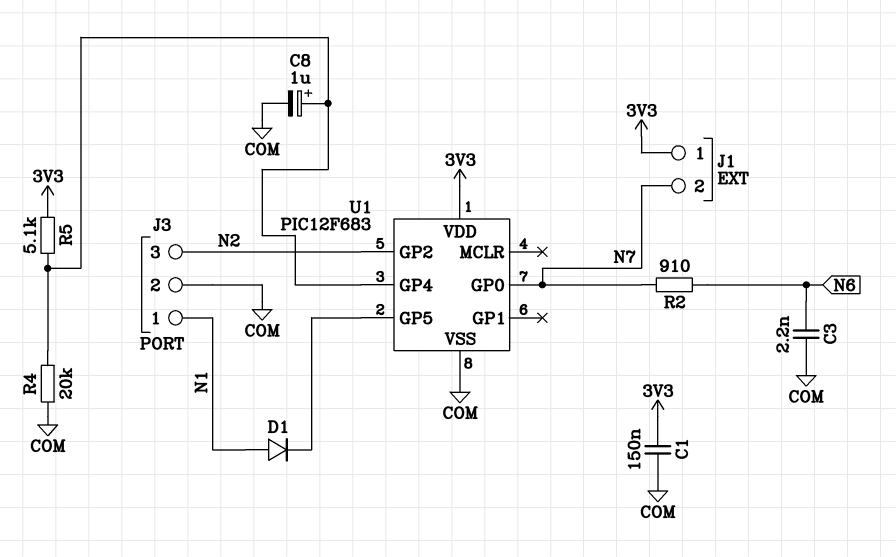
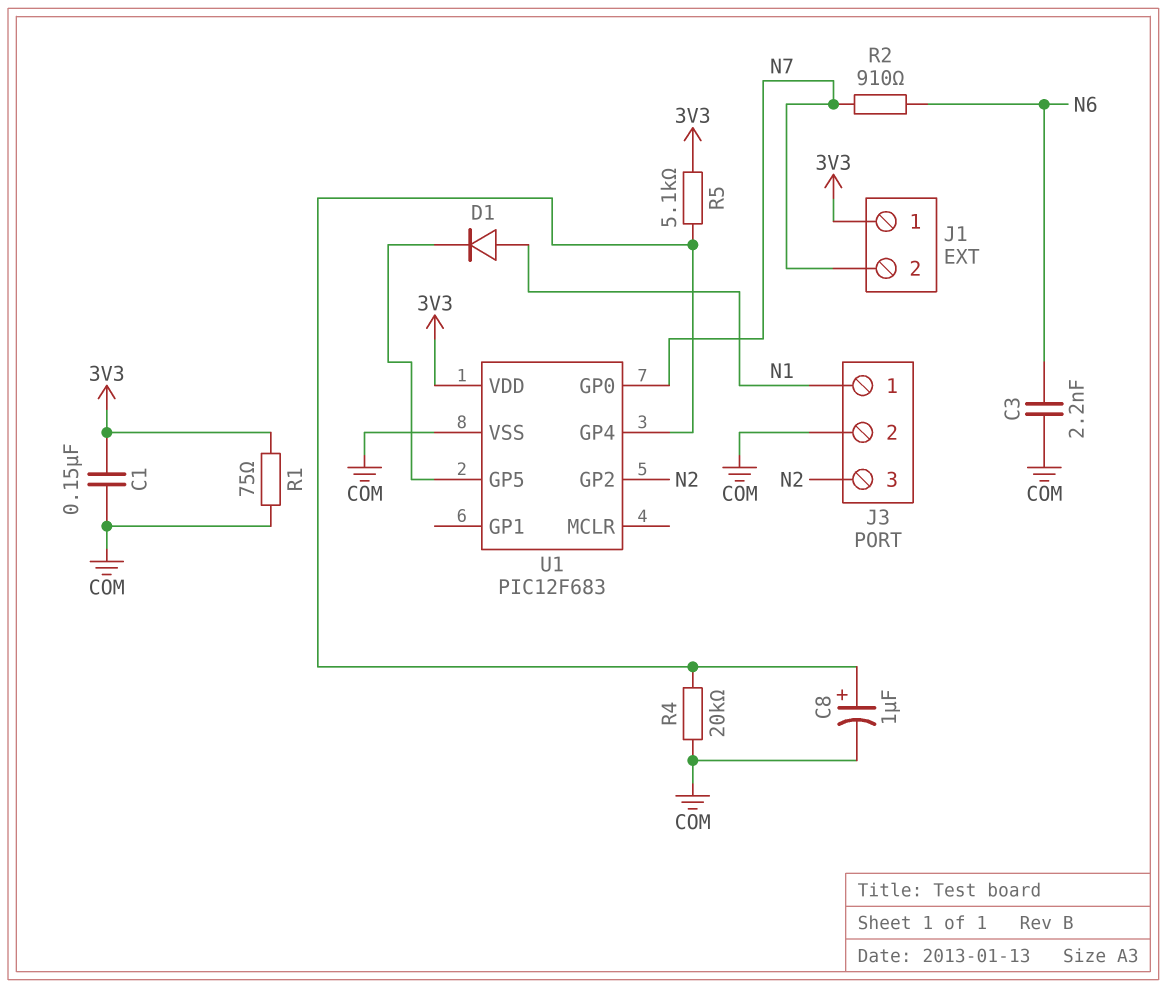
R1: none -> 75 (3V3, COM)

